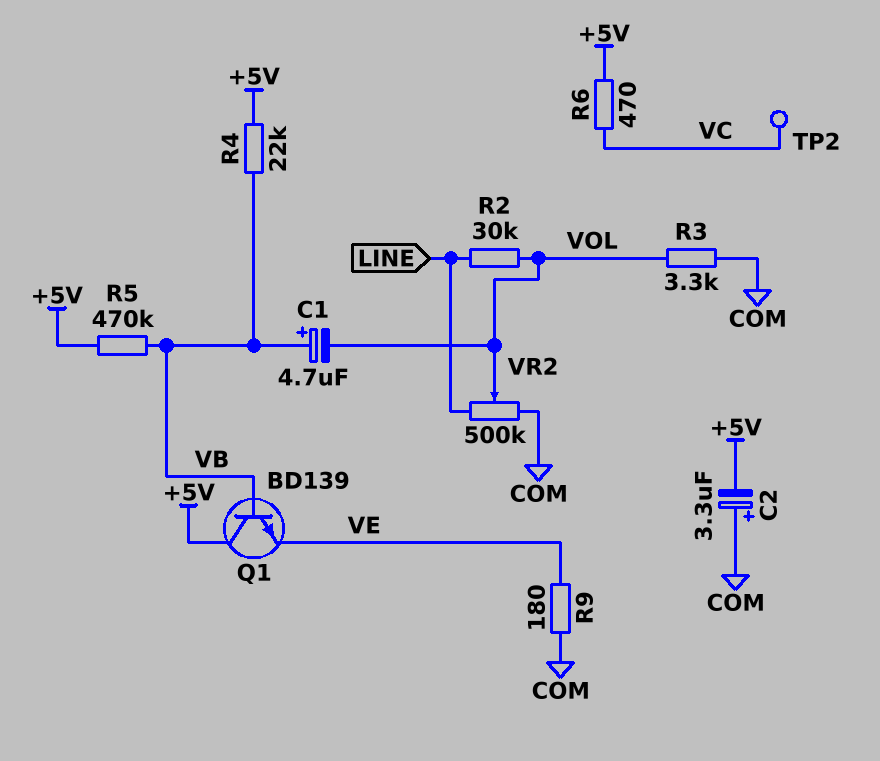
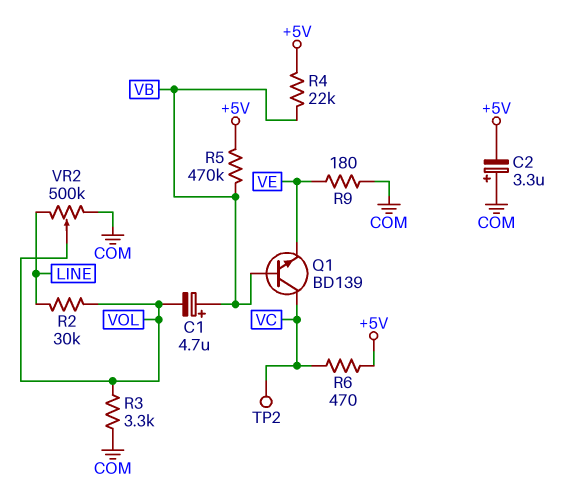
Q1: NPN BD139 (B VB, C +5V, E VE) -> NPN BD139 (B VB, C VC, E VE)

